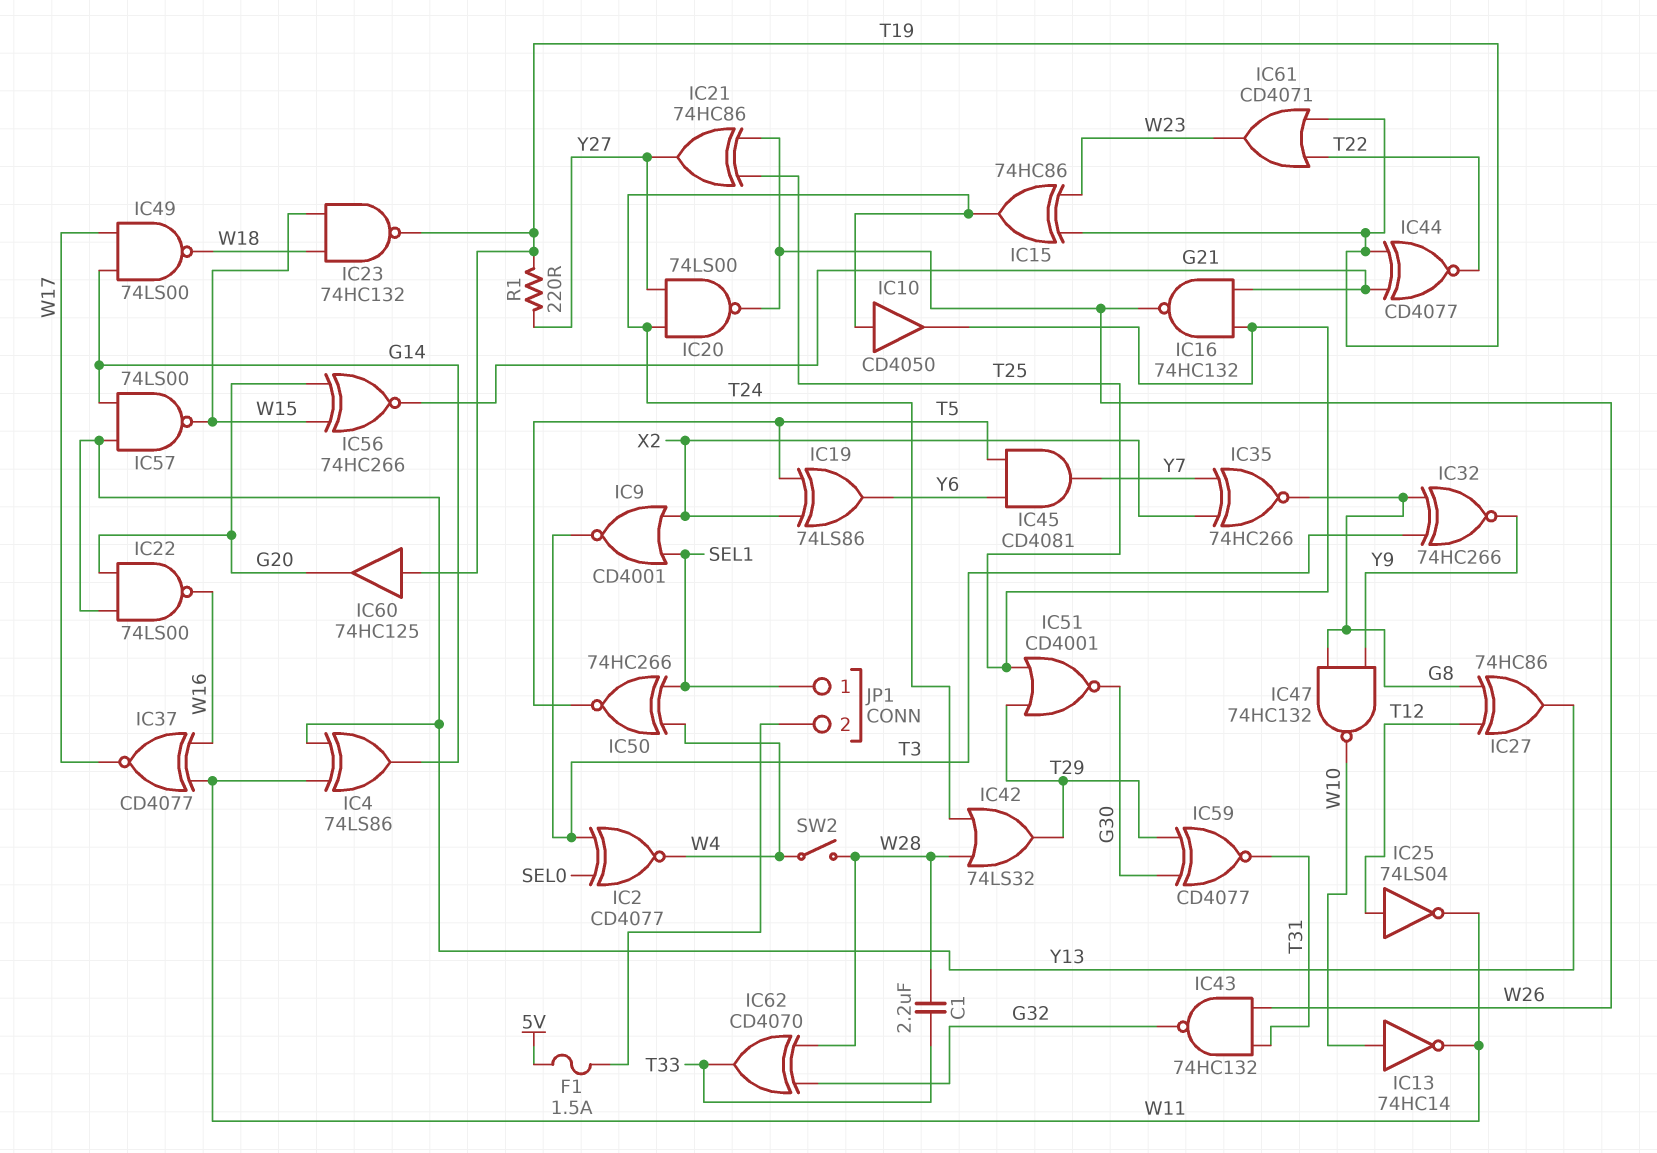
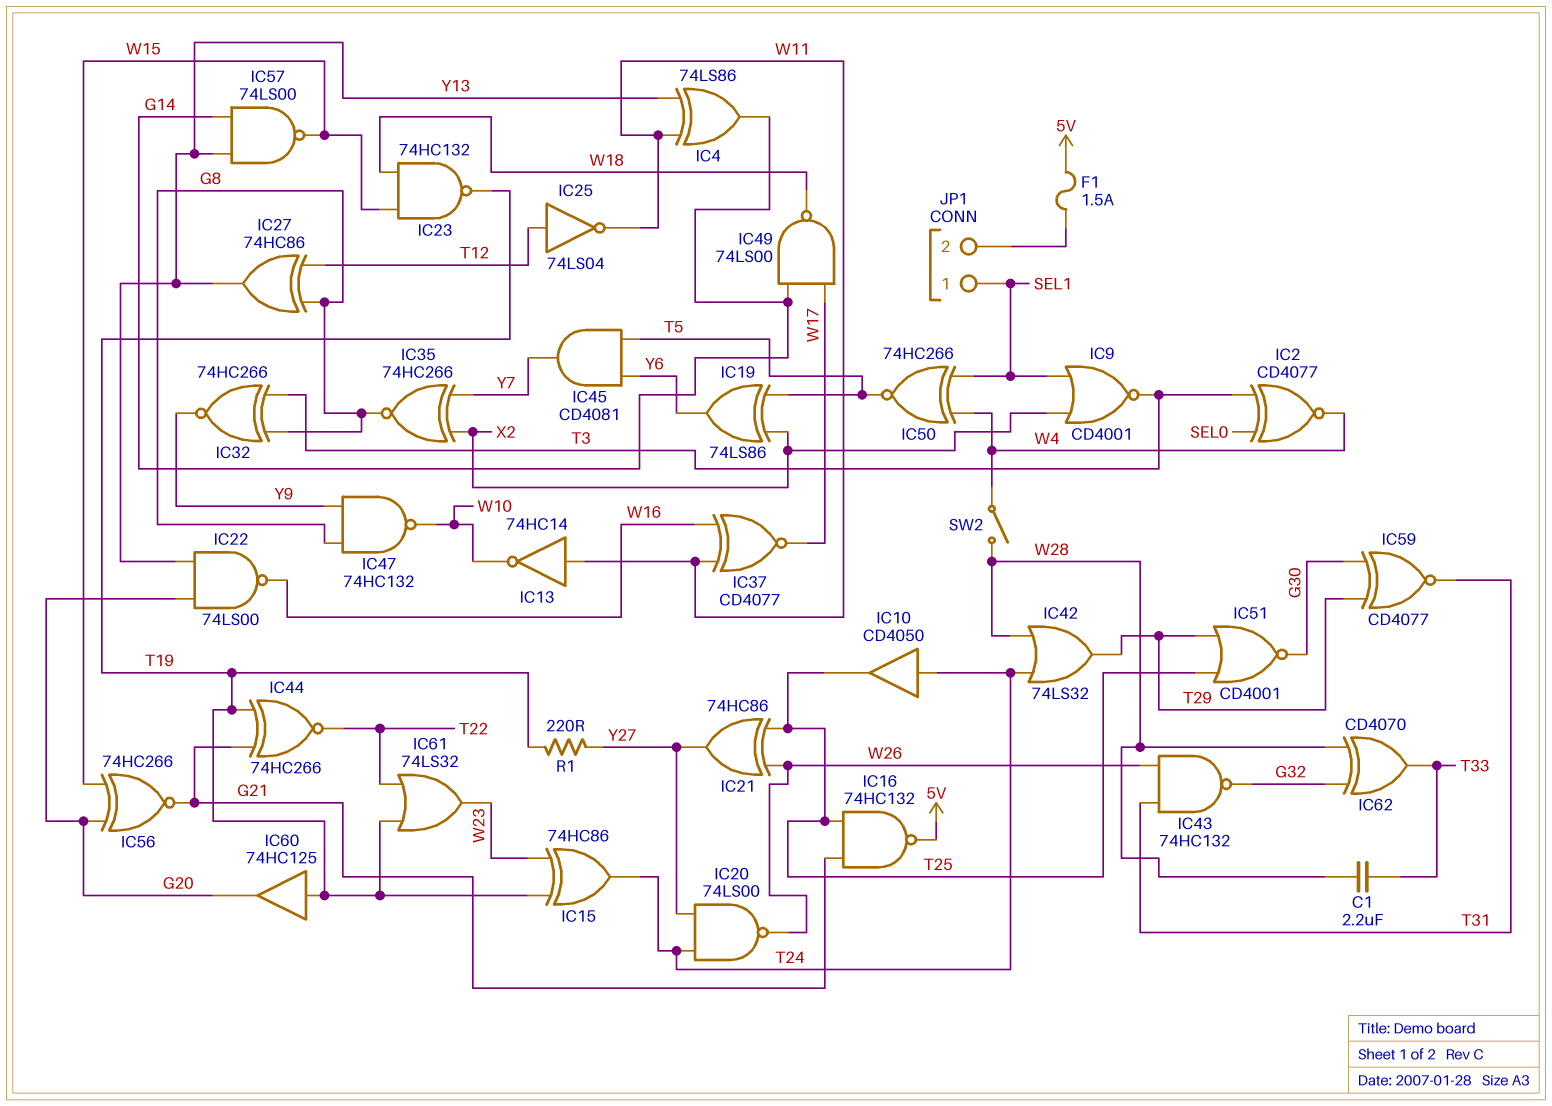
IC13: NOT 74HC14 (in W10, out W11) -> NOT 74HC14 (in W11, out W10)
IC16: NAND 74HC132 (in G21, in T25, out W26) -> NAND 74HC132 (in G21, in T25, out 5V)
IC44: XNOR CD4077 (in G21, in T19, out T22) -> XNOR 74HC266 (in G21, in T19, out T22)
IC61: OR CD4071 (in T19, in T22, out W23) -> OR 74LS32 (in T19, in T22, out W23)

